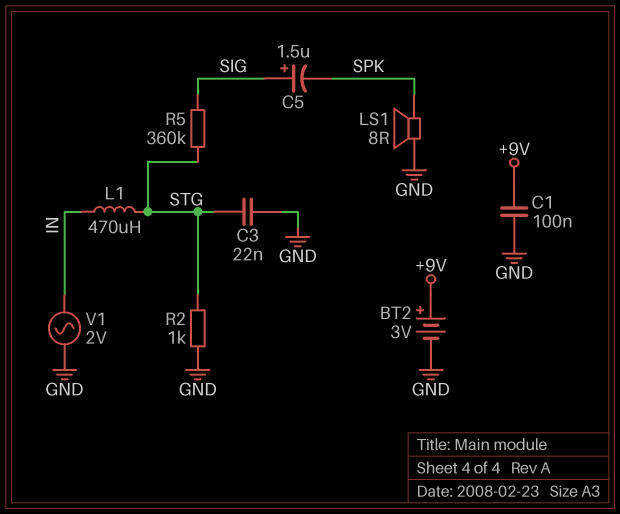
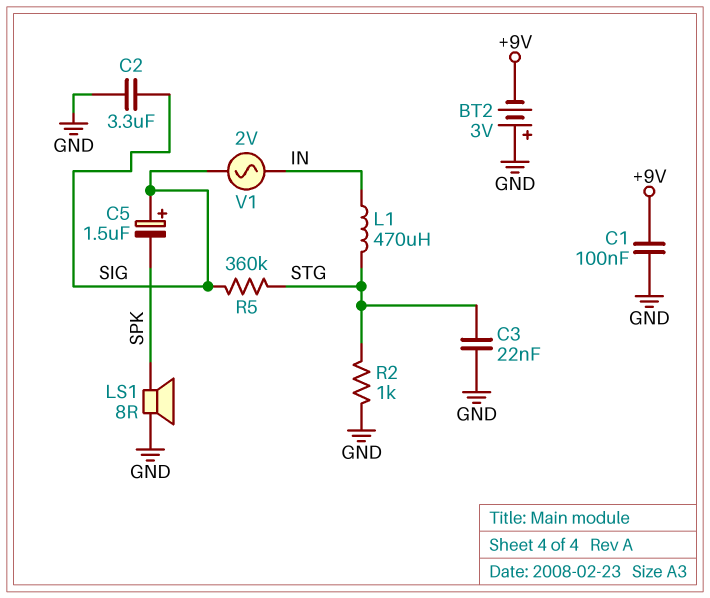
BT2: 3V (plus +9V, minus GND) -> 3V (plus GND, minus +9V)
C2: none -> 3.3uF (GND, SIG)
V1: AC 2V (GND, IN) -> AC 2V (IN, SIG)

